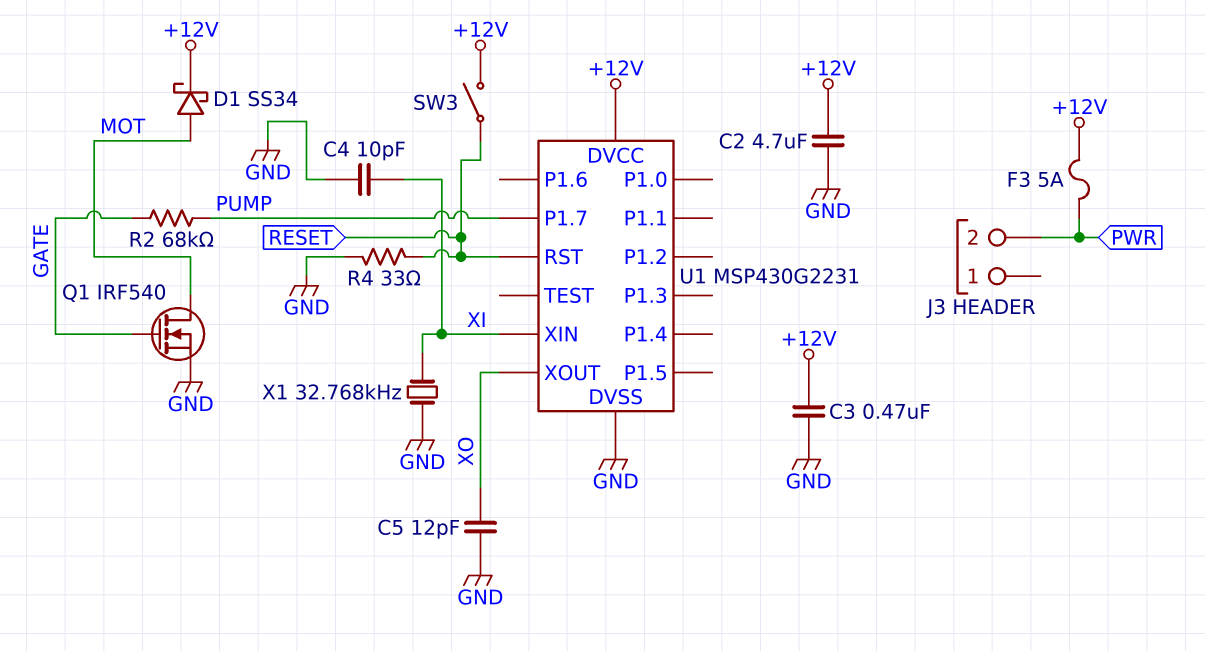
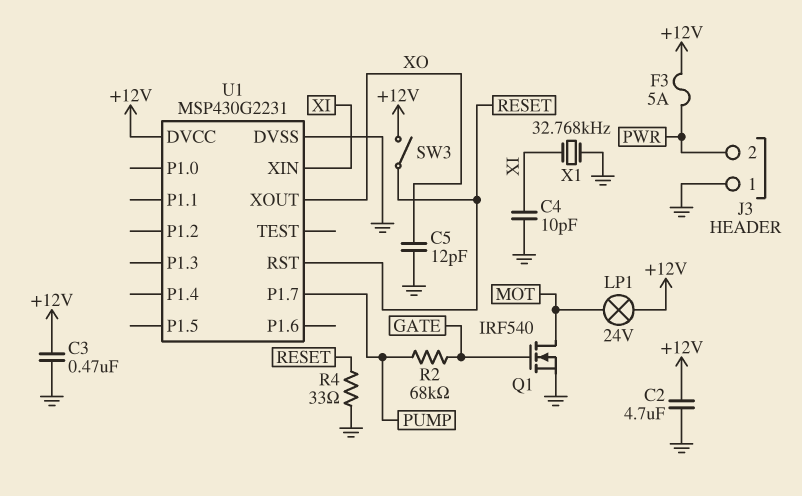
D1: schottky SS34 (A MOT, K +12V) -> none
J3 pin 1: none -> GND
LP1: none -> lamp 24V (+12V, MOT)

